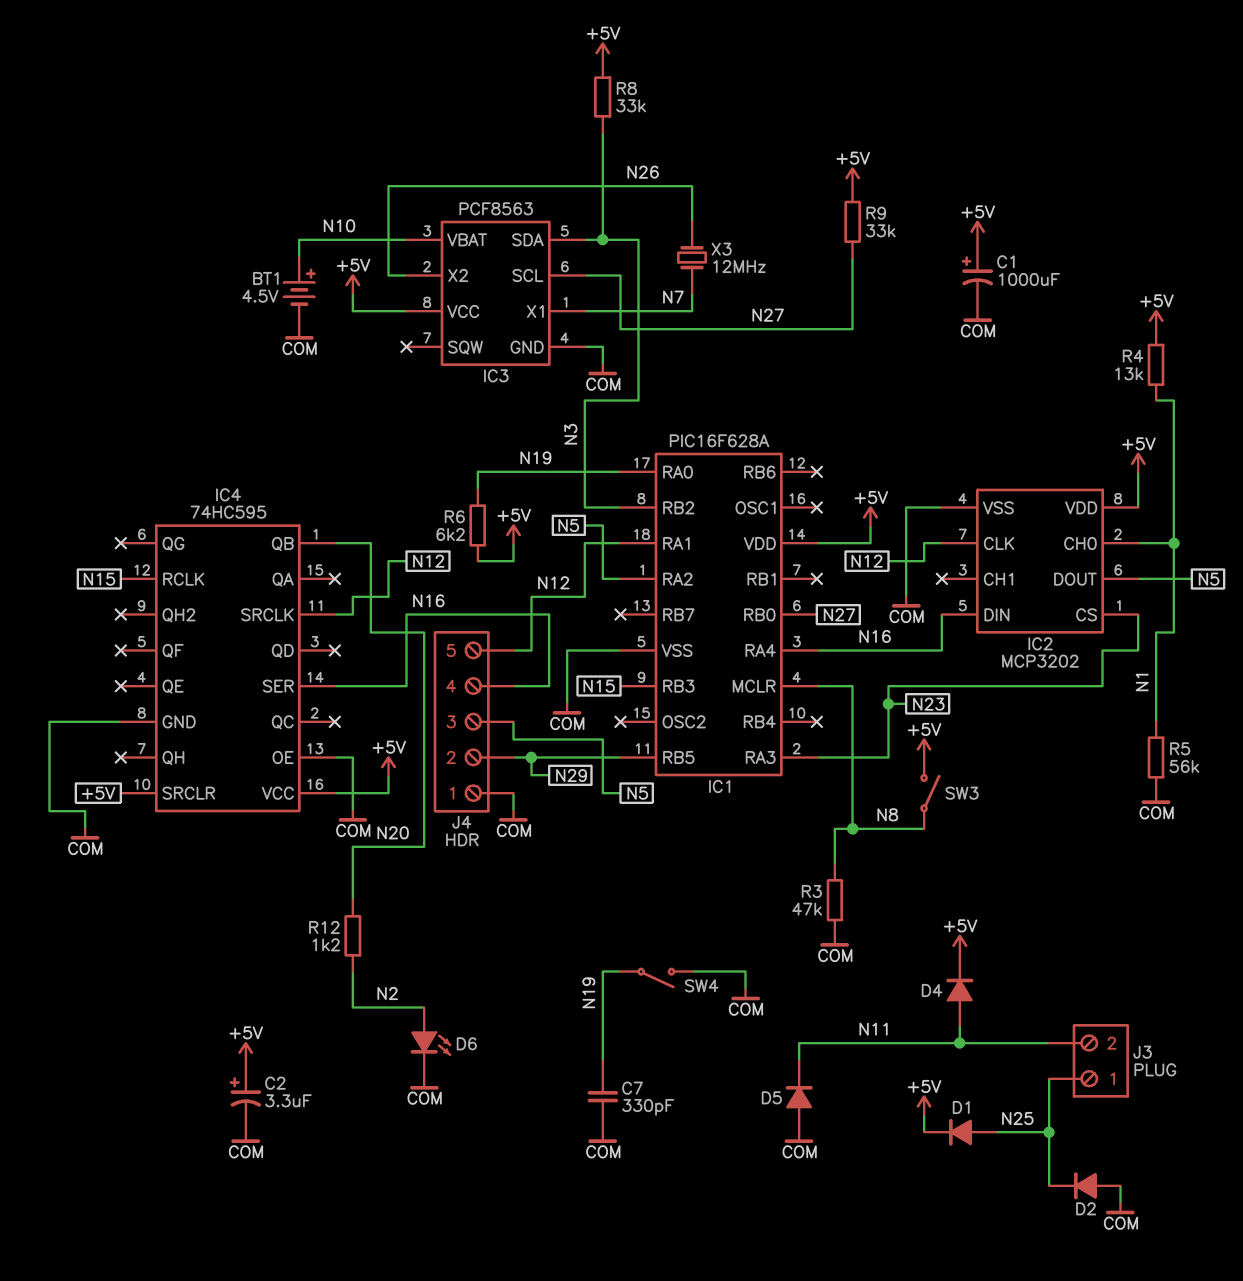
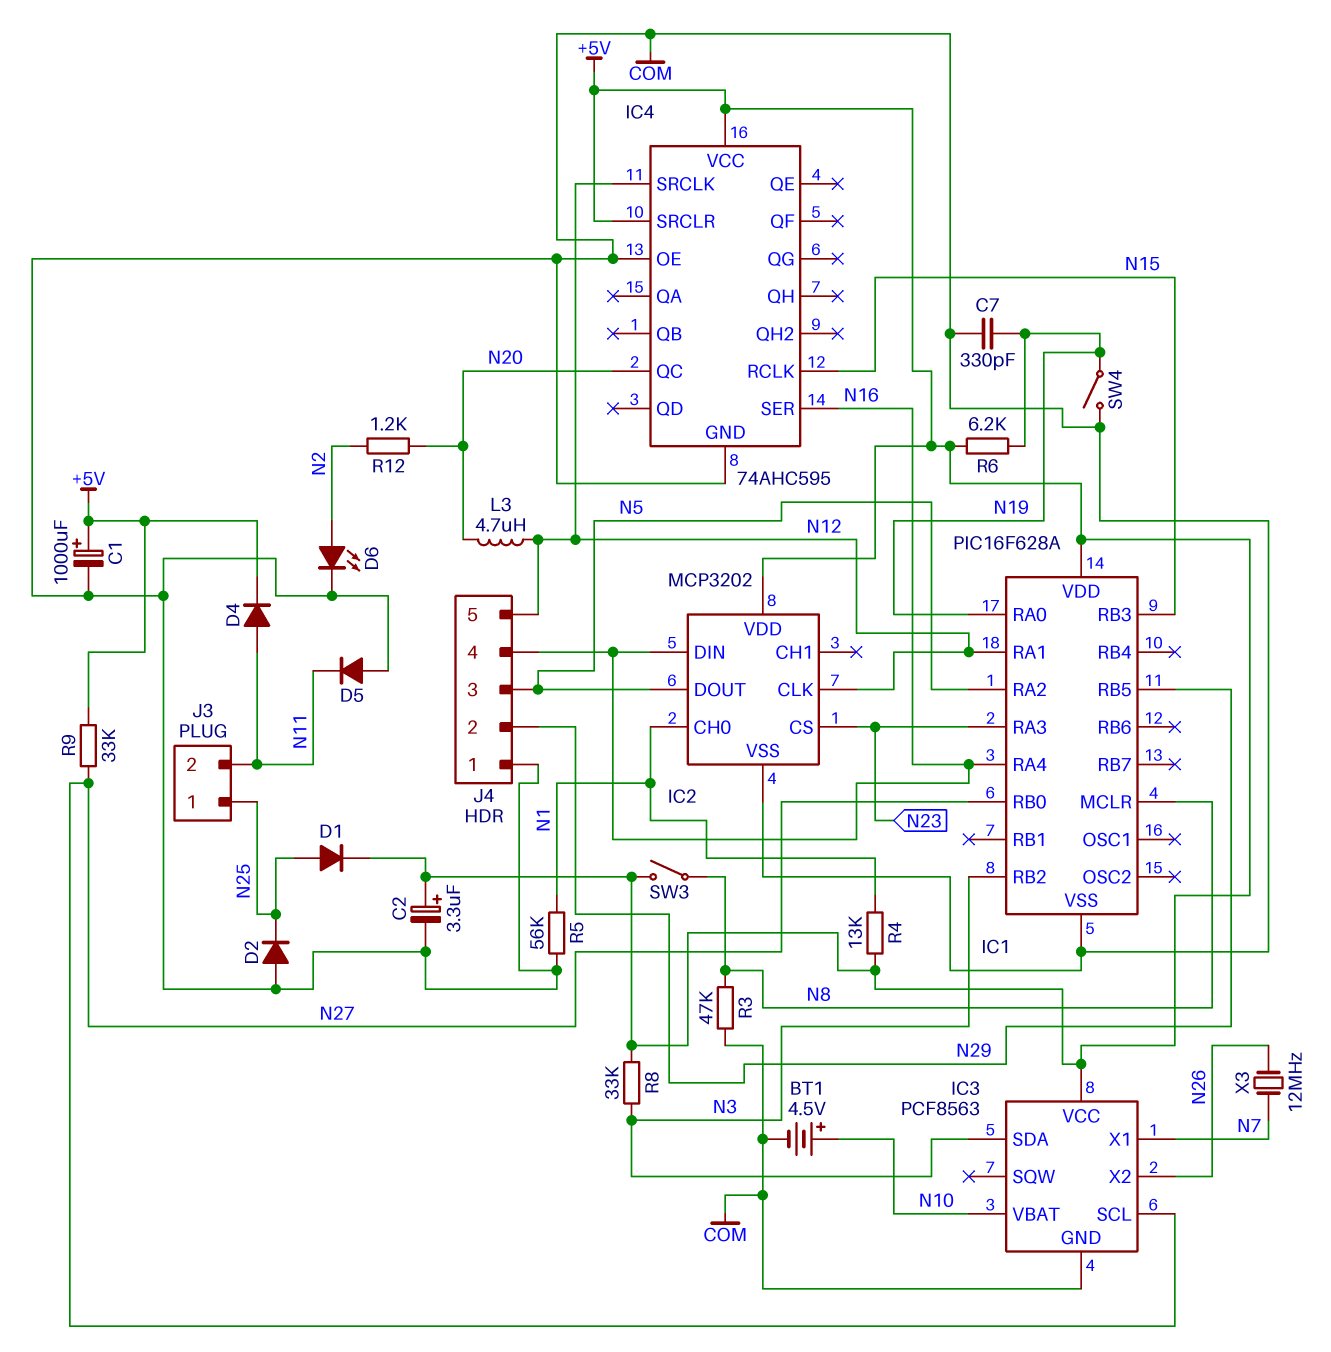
IC4: 74HC595 -> 74AHC595
IC4 pin QB: N20 -> none
IC4 pin QC: none -> N20
L3: none -> 4.7uH (N12, N20)

